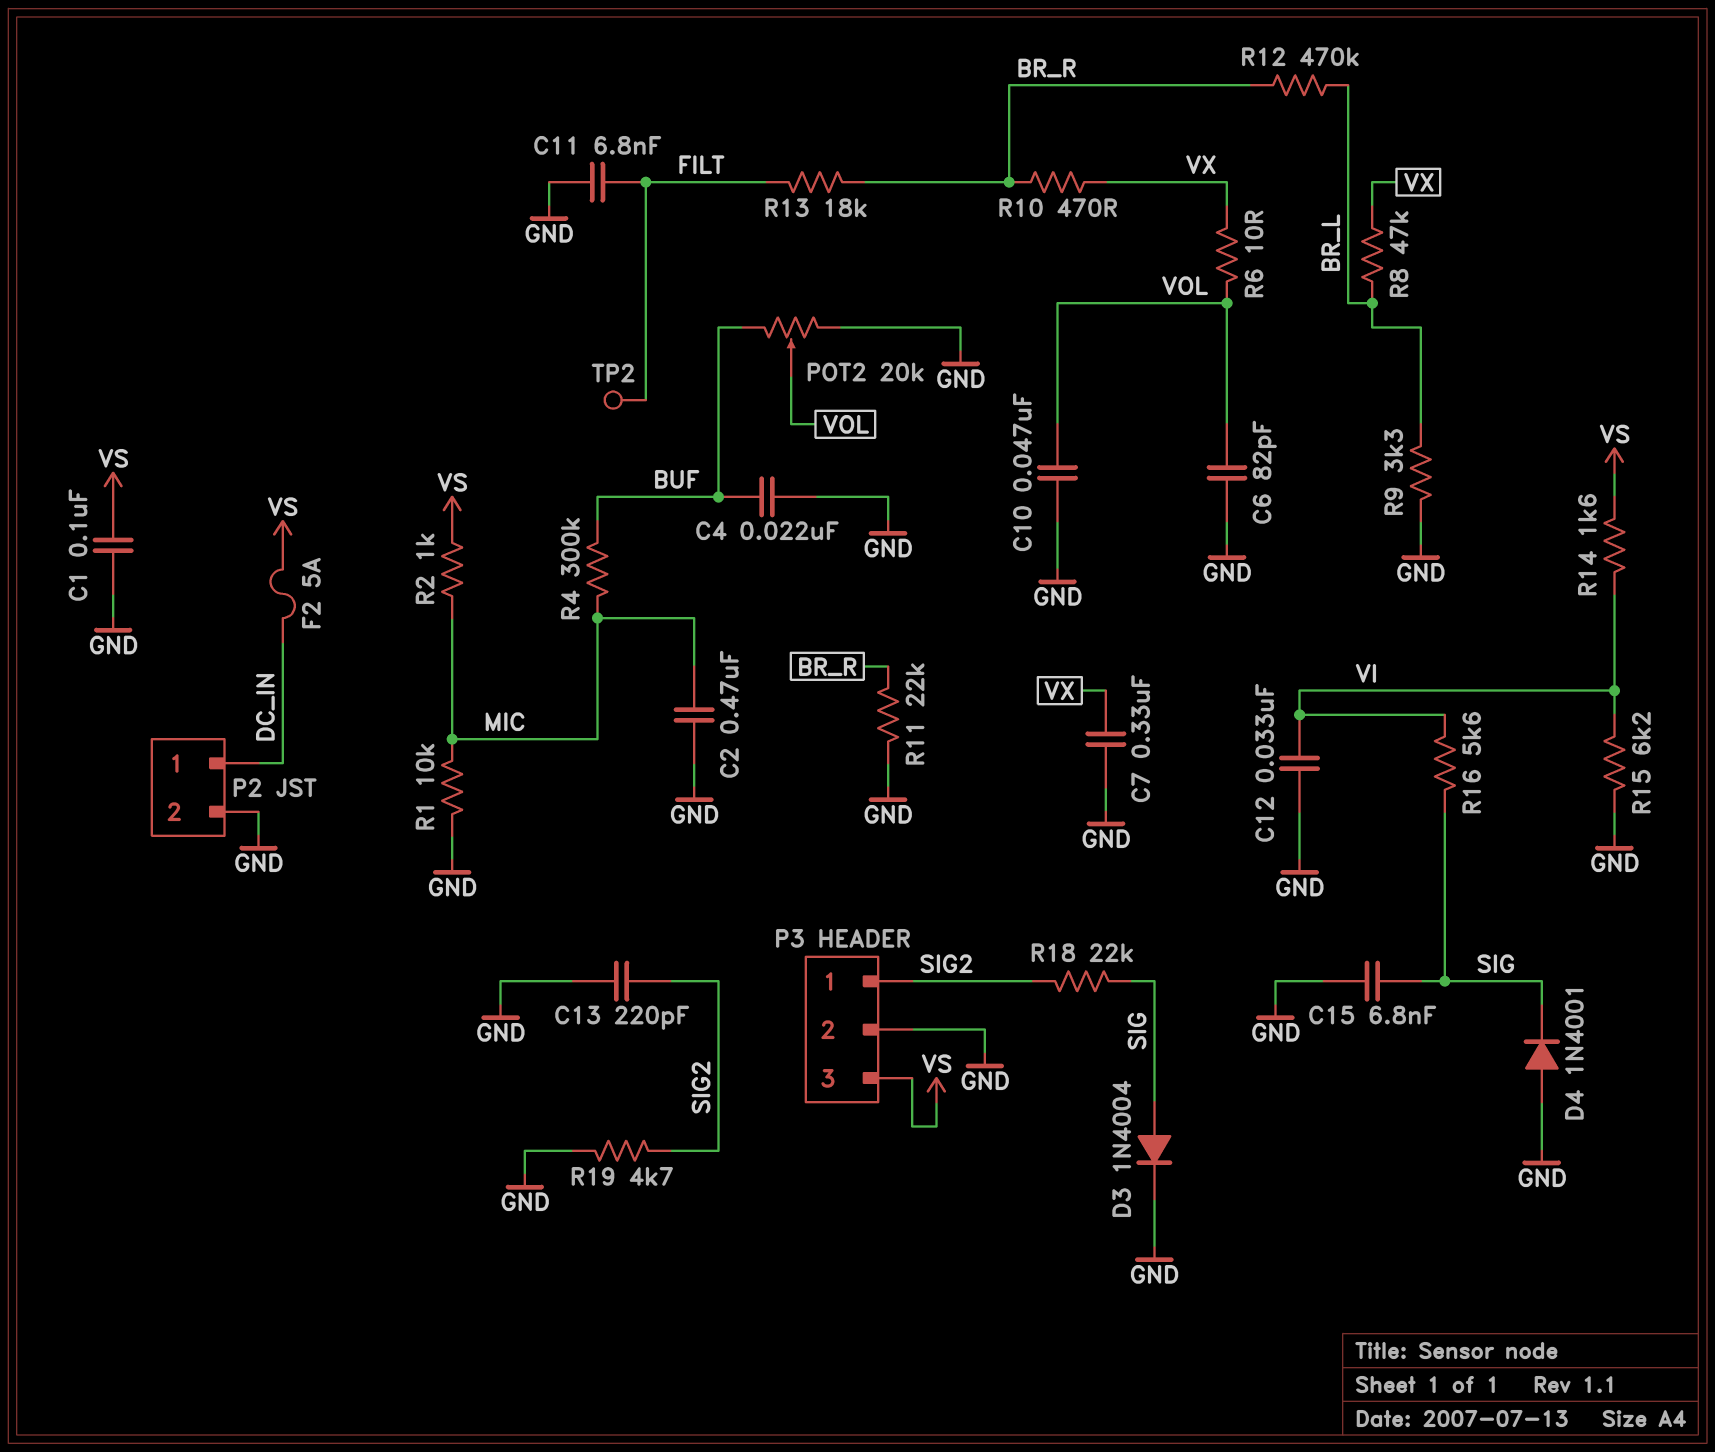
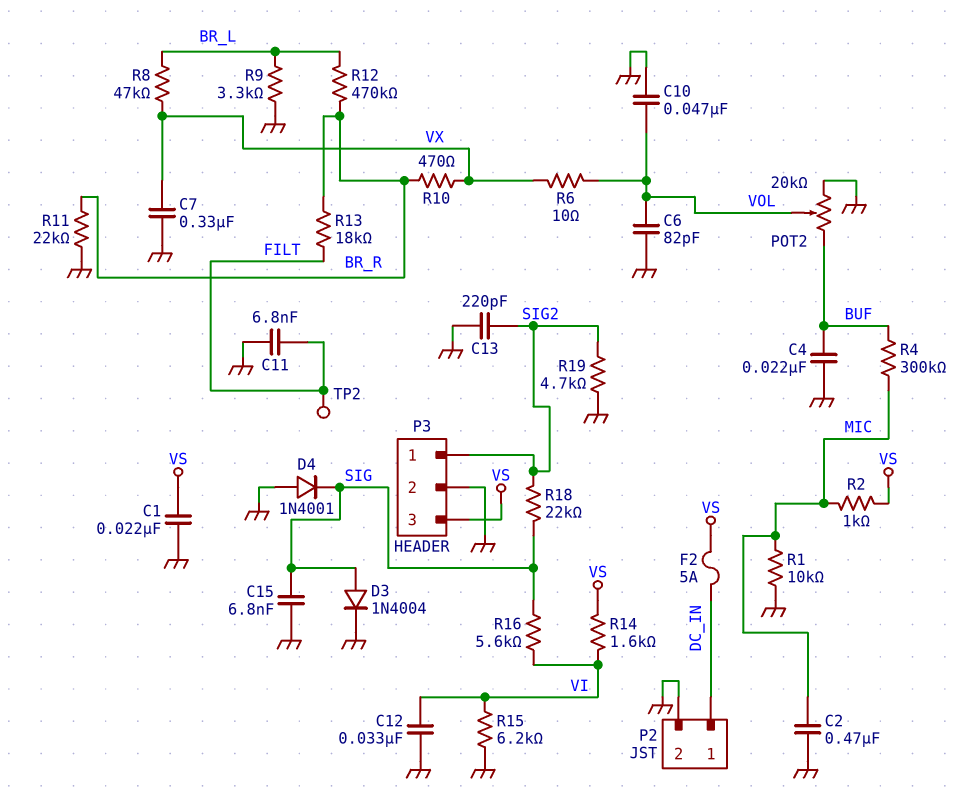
C1: 100nF (GND, VS) -> 22nF (GND, VS)

